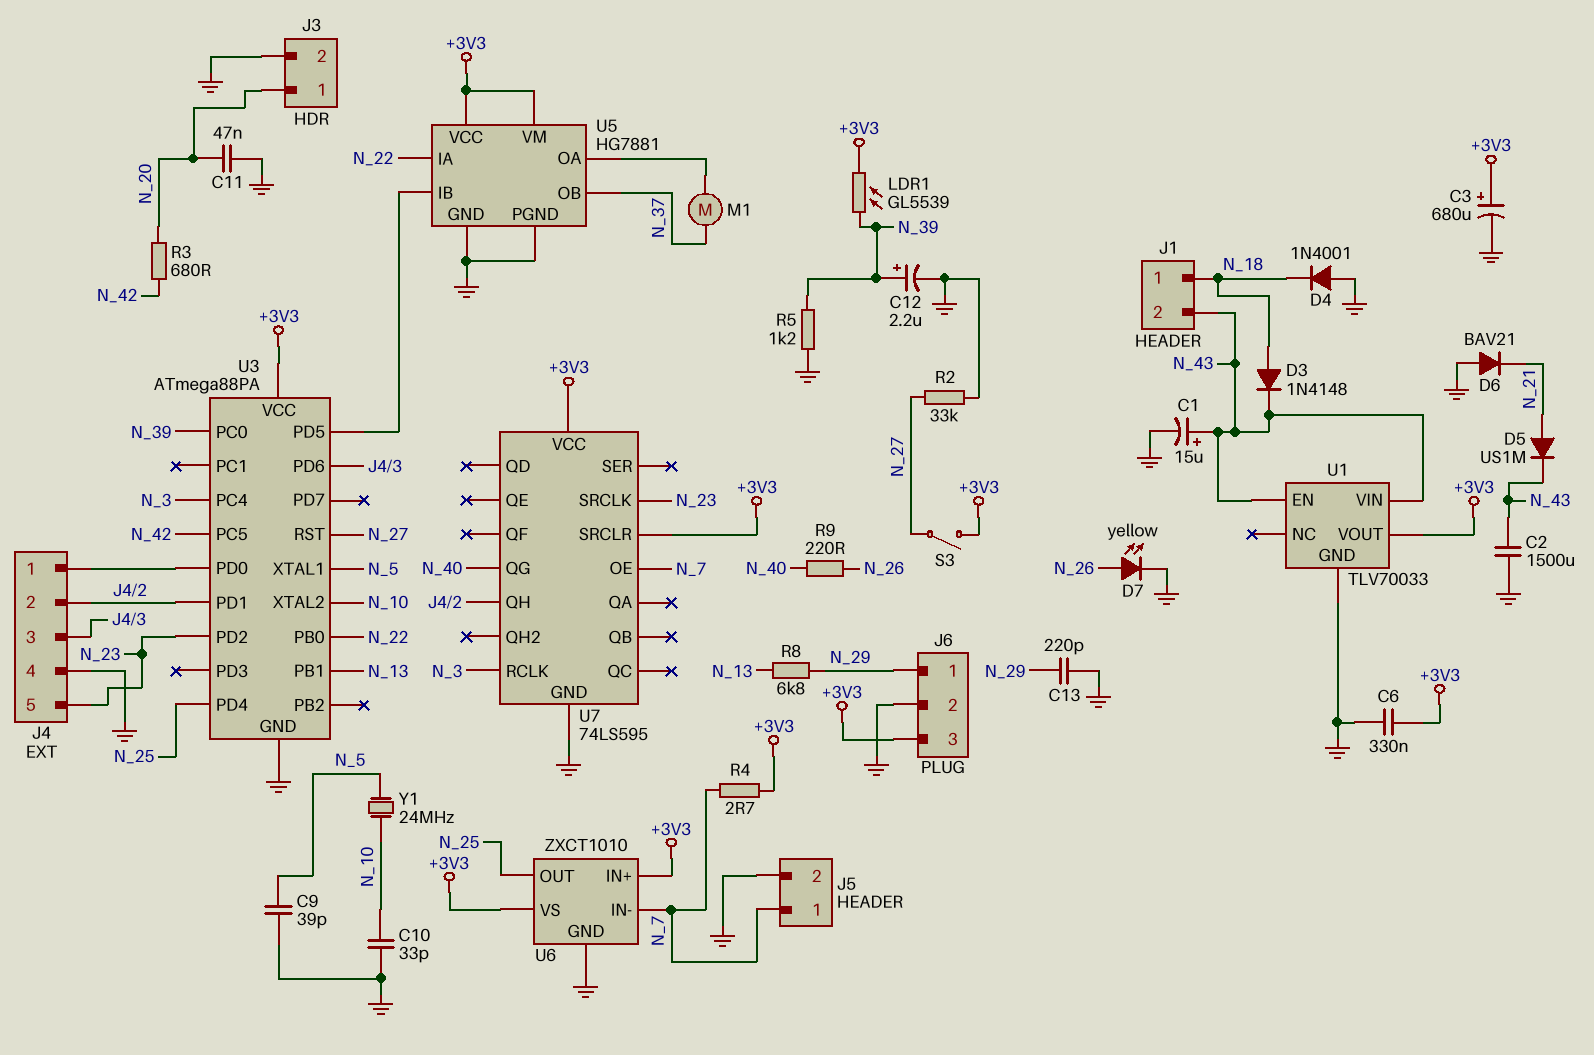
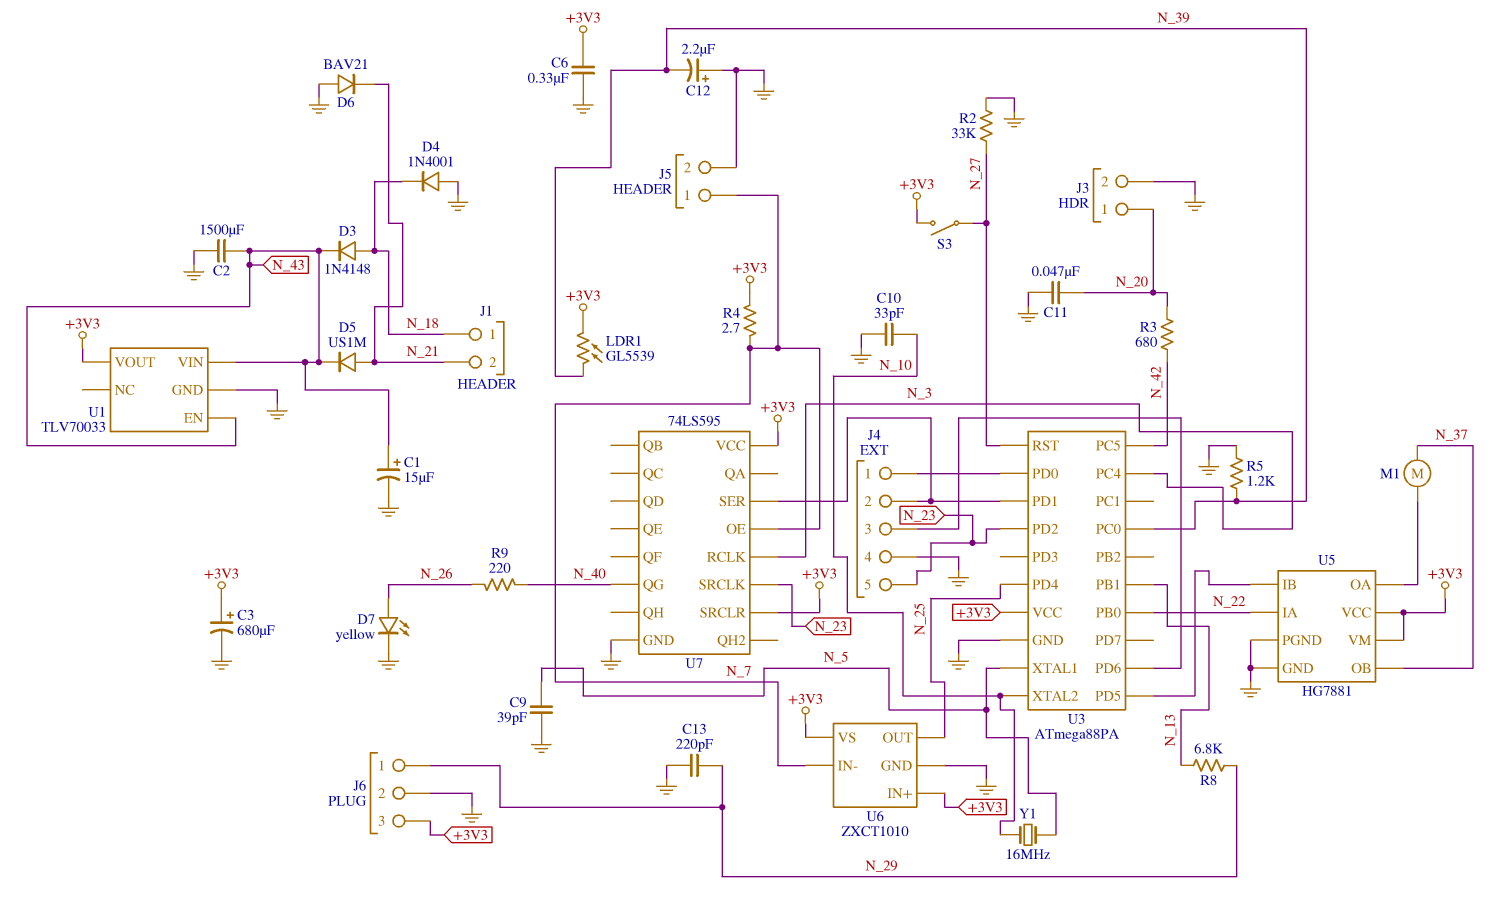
C12: 2.2uF (plus N_39, minus GND) -> 2.2uF (plus GND, minus N_39)
J1 pin 2: N_43 -> N_21
U7 pin QH: J4/2 -> none
U7 pin SER: none -> J4/2
Y1: 24MHz (N_5, N_10) -> 16MHz (N_5, N_10)

